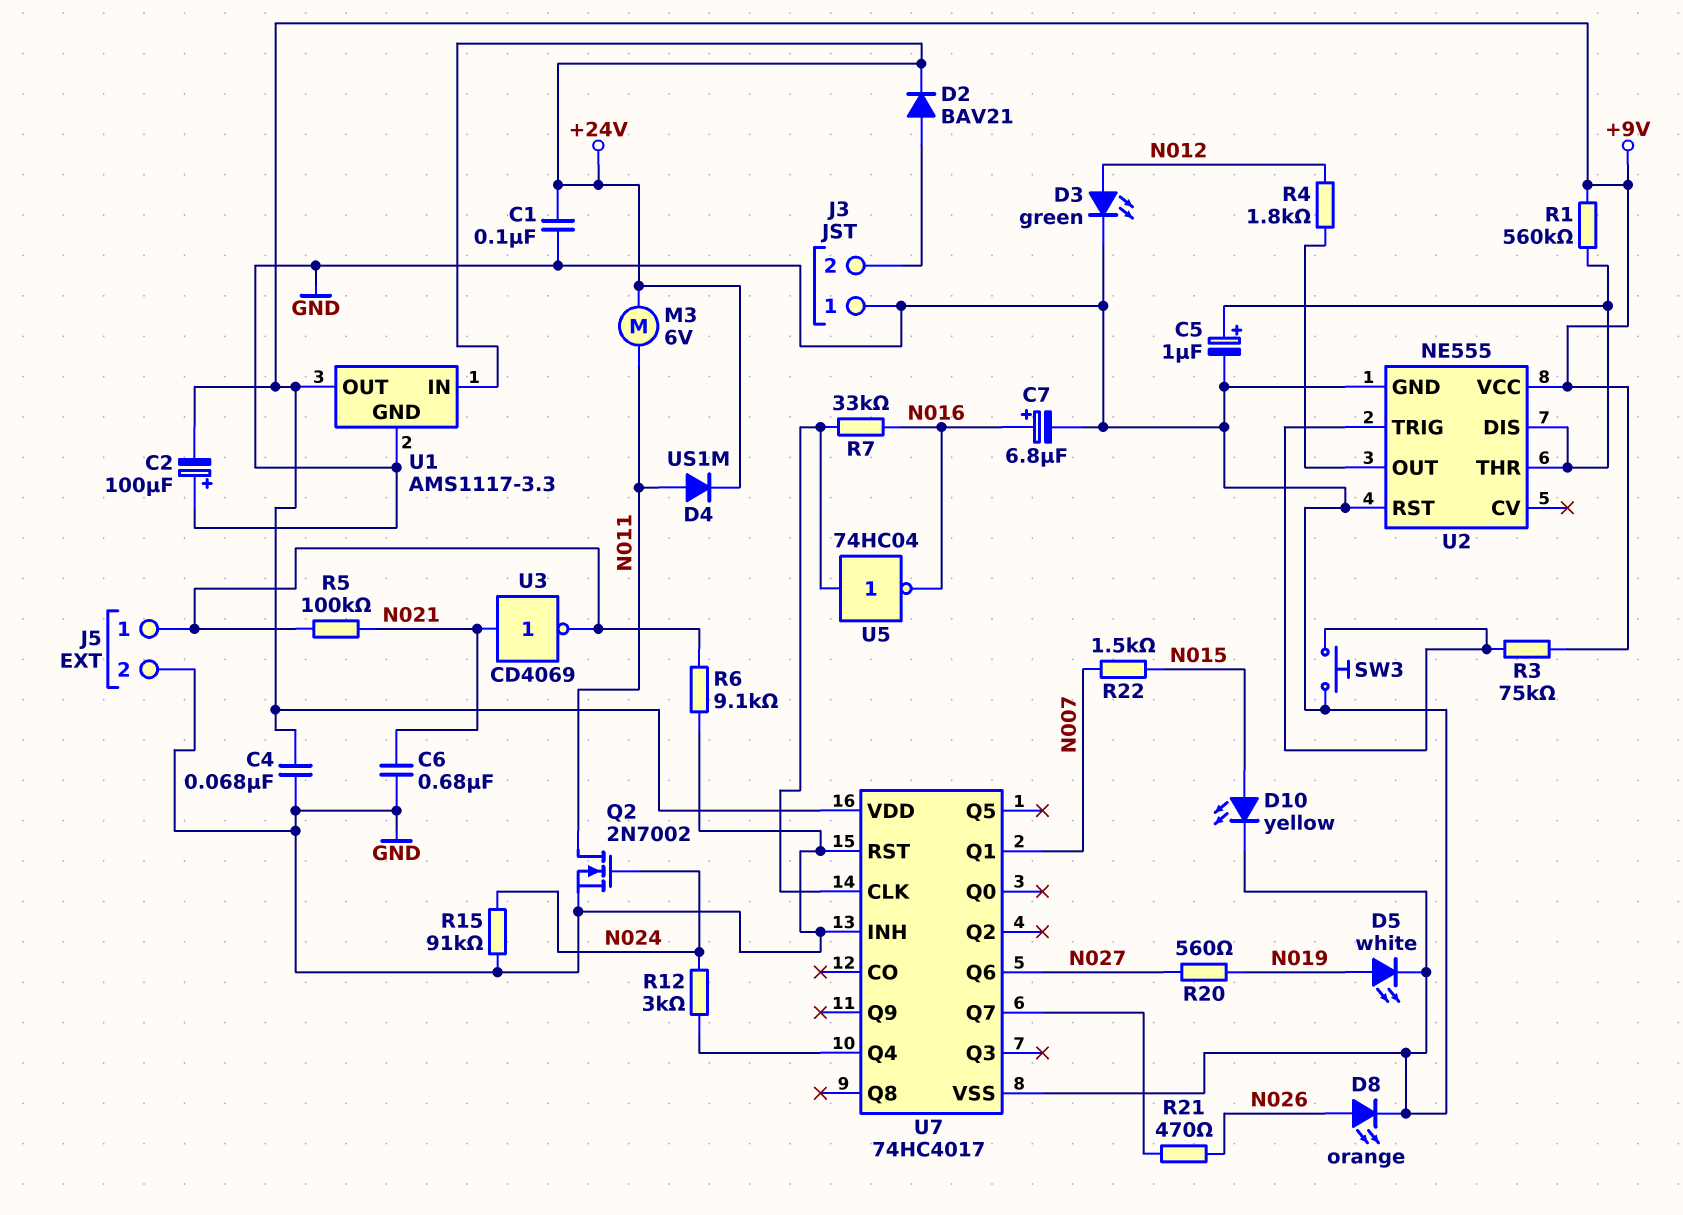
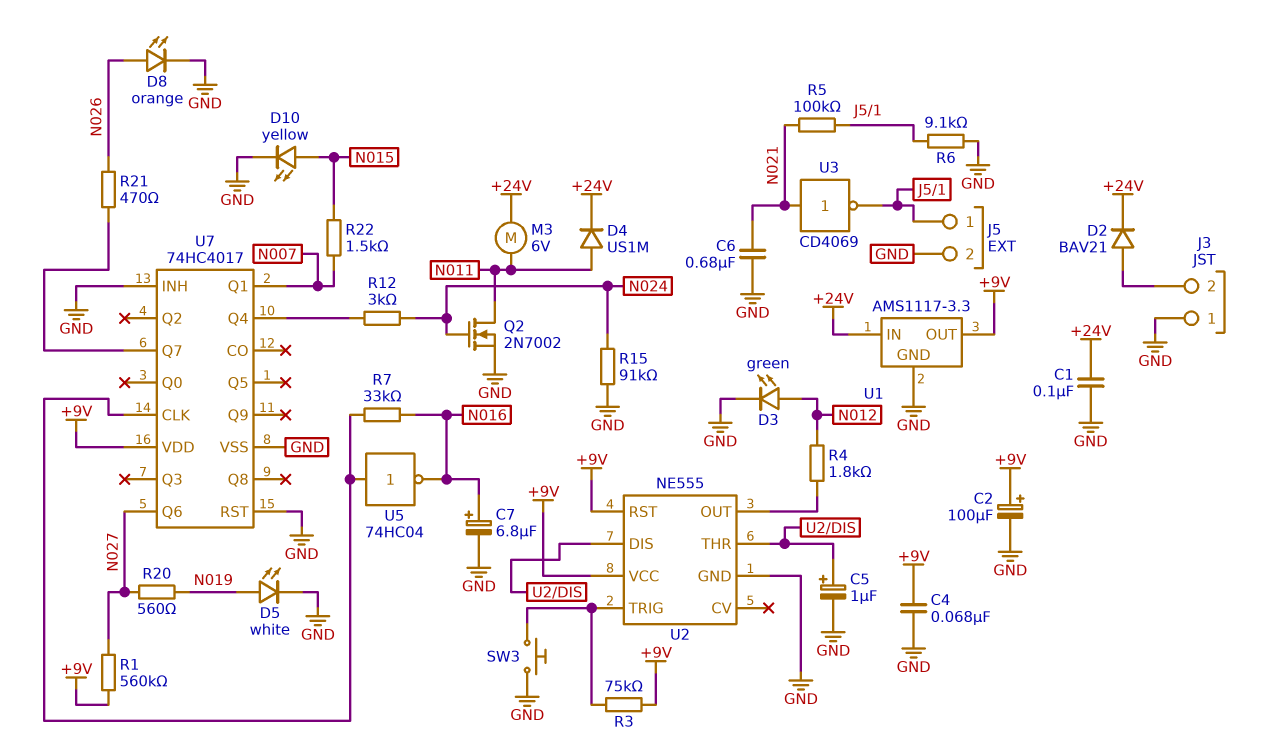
C2: 100uF (plus GND, minus +9V) -> 100uF (plus +9V, minus GND)
R1: 560k (+9V, U2/DIS) -> 560k (+9V, N027)
U2 pin RST: GND -> +9V

